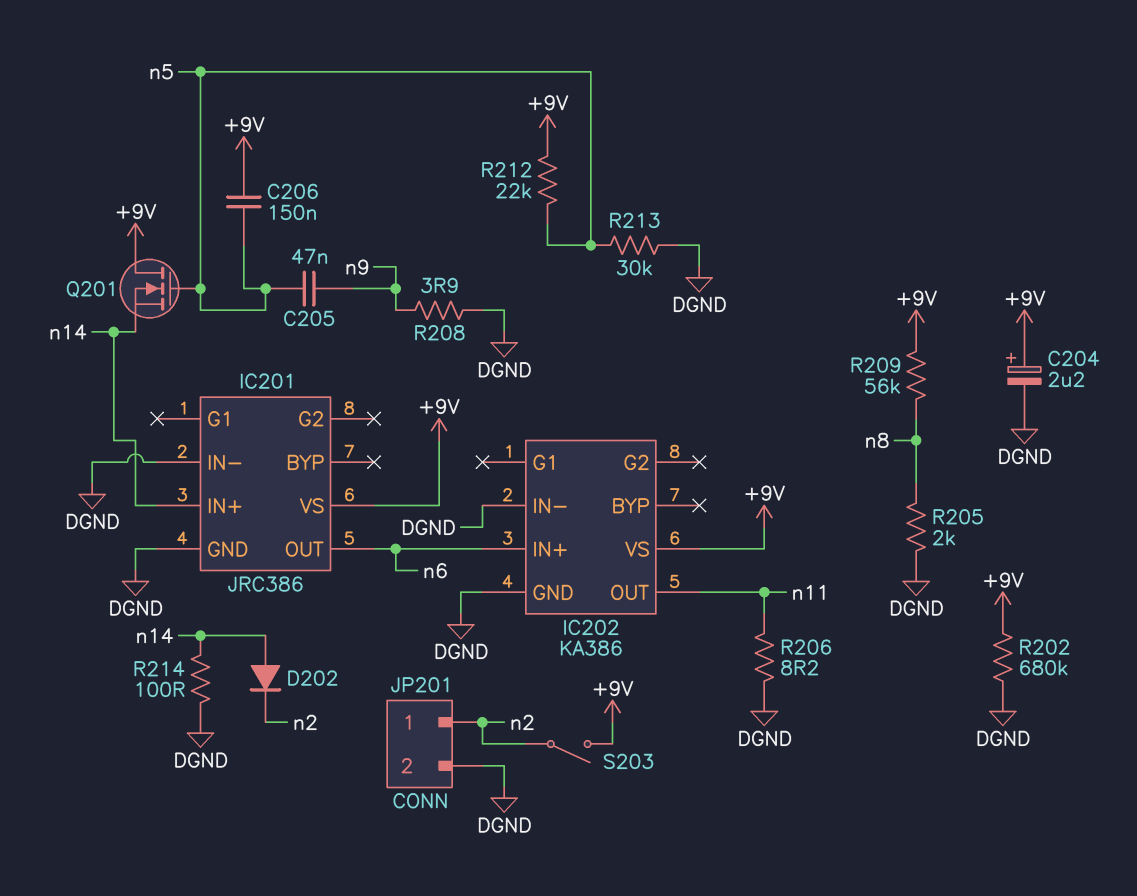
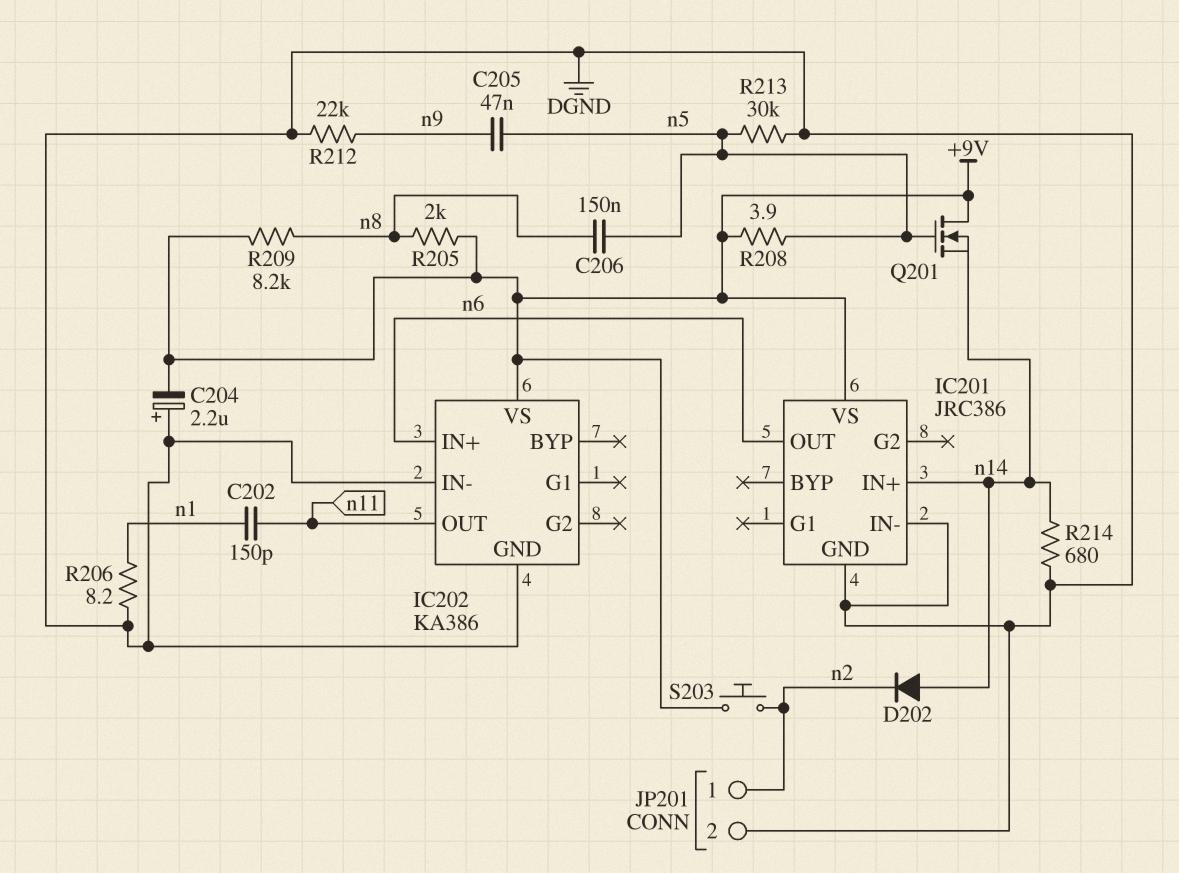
C202: none -> 150pF (n1, n11)
C204: 2.2uF (plus +9V, minus DGND) -> 2.2uF (plus DGND, minus +9V)
C206: 150nF (+9V, n5) -> 150nF (n5, n8)
R202: 680k (+9V, DGND) -> none
R205: 2k (DGND, n8) -> 2k (+9V, n8)
R206: 8.2 (DGND, n11) -> 8.2 (DGND, n1)
R208: 3.9 (DGND, n9) -> 3.9 (+9V, n5)
R209: 56k (+9V, n8) -> 8.2k (+9V, n8)
R212: 22k (+9V, n5) -> 22k (DGND, n9)
R214: 100 (DGND, n14) -> 680 (DGND, n14)
S203: switch (+9V, n2) -> button (+9V, n2)

